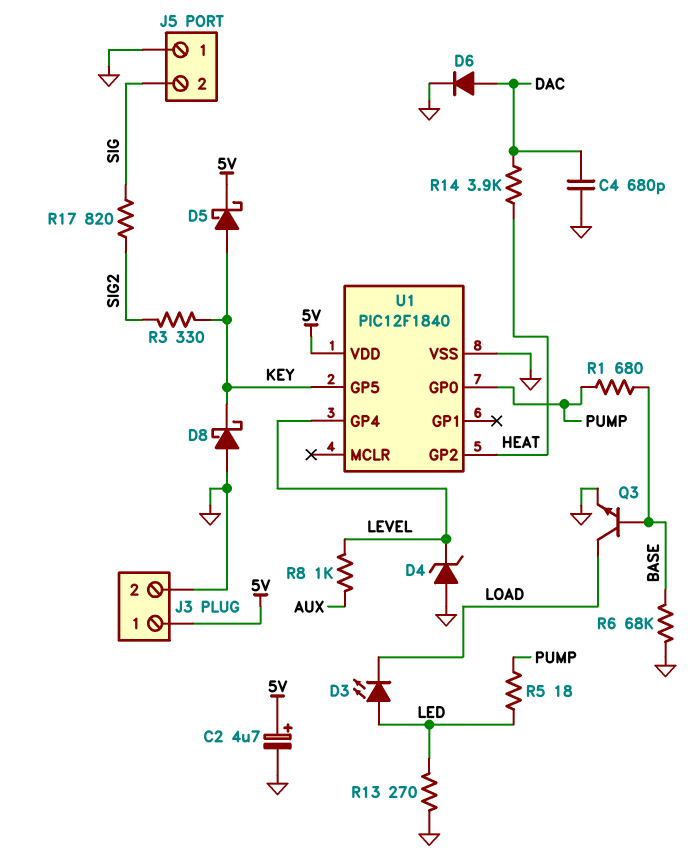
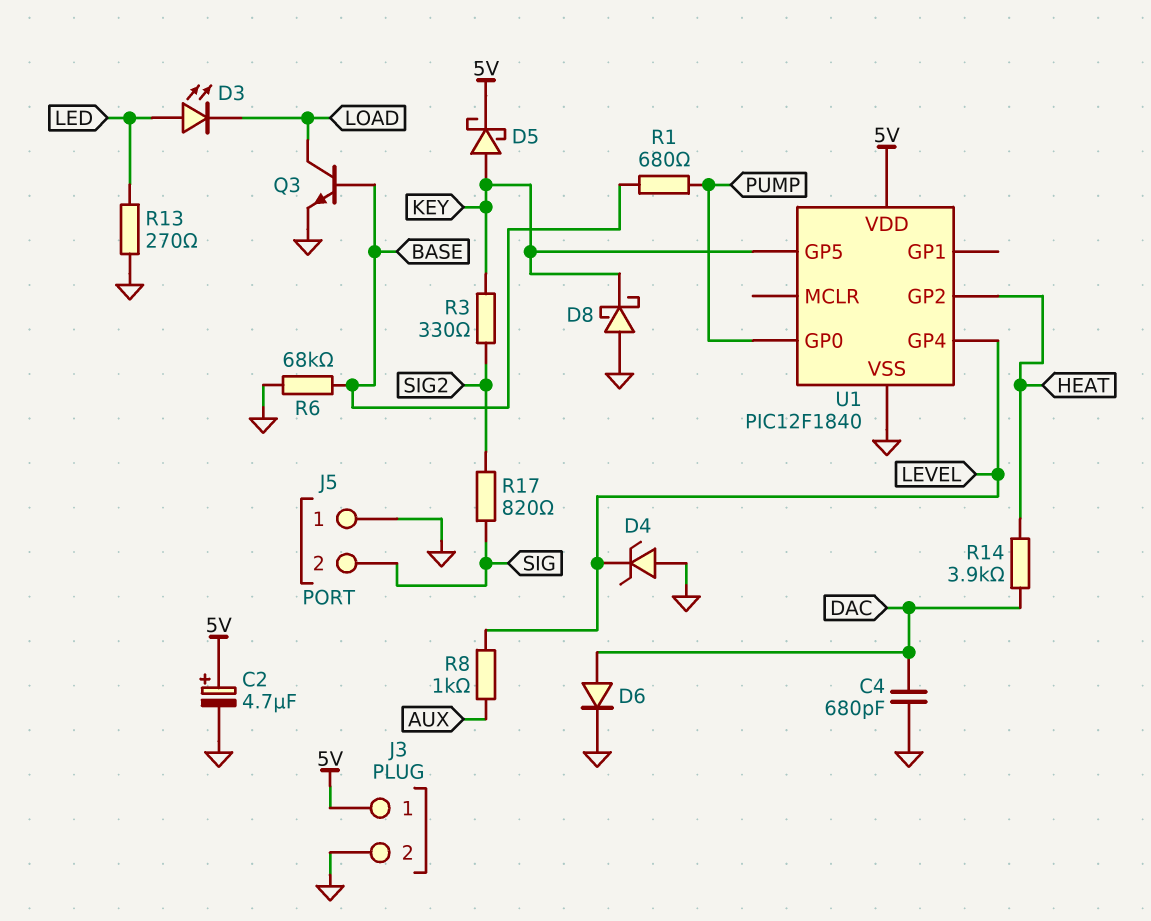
R5: 18 (LED, PUMP) -> none

